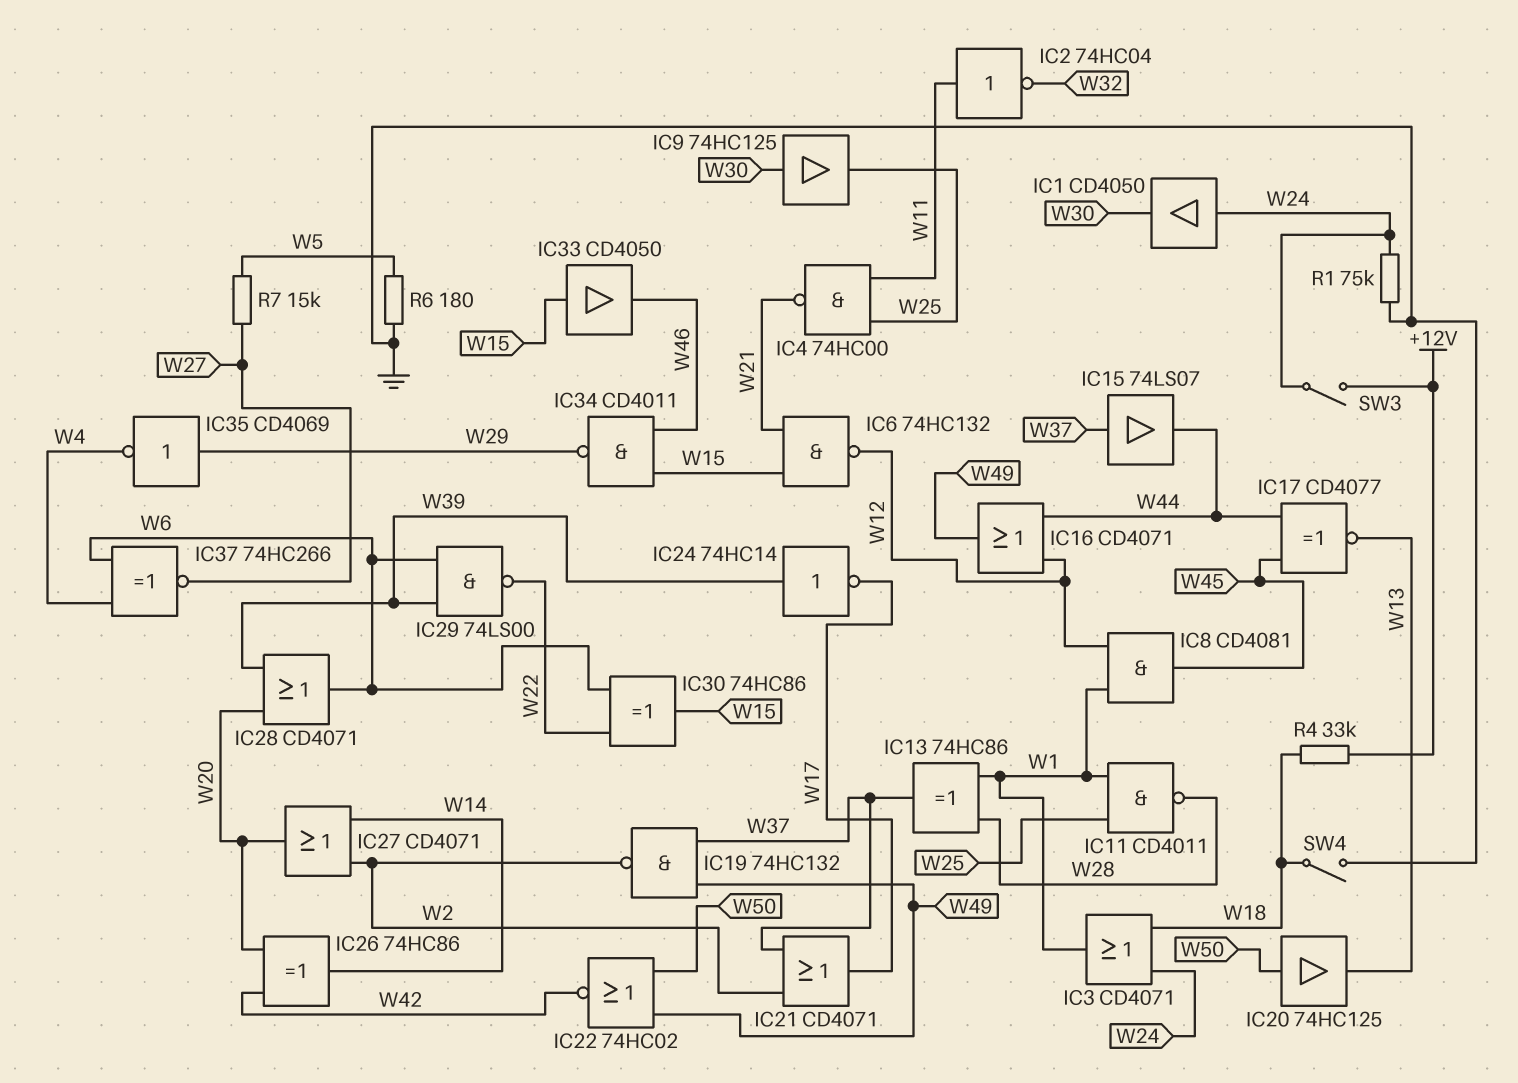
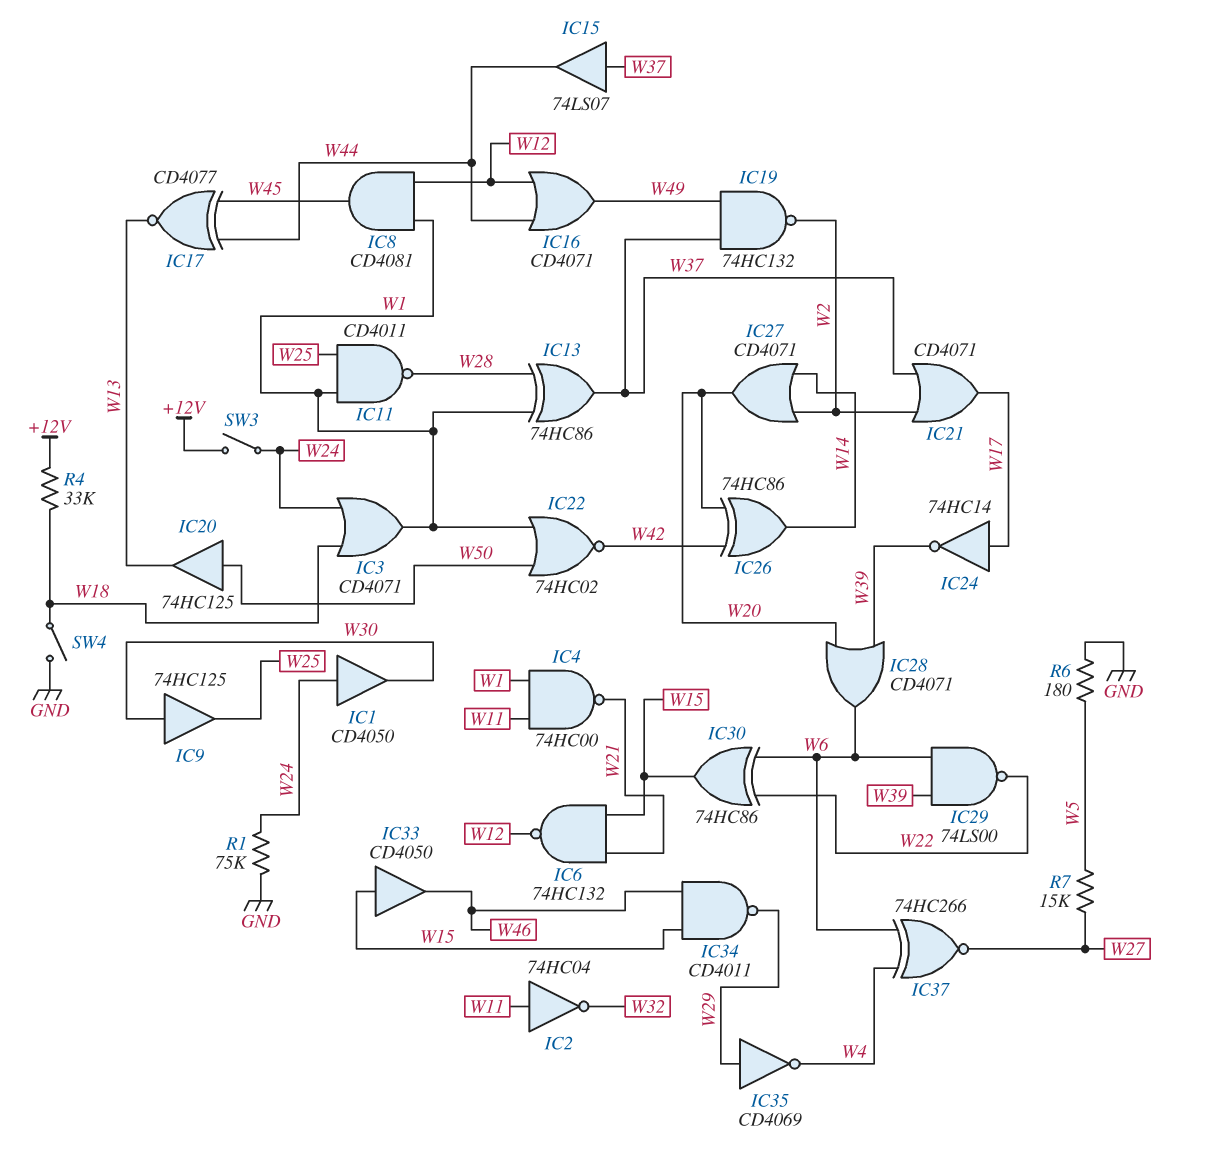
IC4: NAND 74HC00 (in W11, in W25, out W21) -> NAND 74HC00 (in W1, in W11, out W21)
IC22: NOR 74HC02 (in W49, in W50, out W42) -> NOR 74HC02 (in W1, in W50, out W42)
IC24: NOT 74HC14 (in W39, out W17) -> NOT 74HC14 (in W17, out W39)

